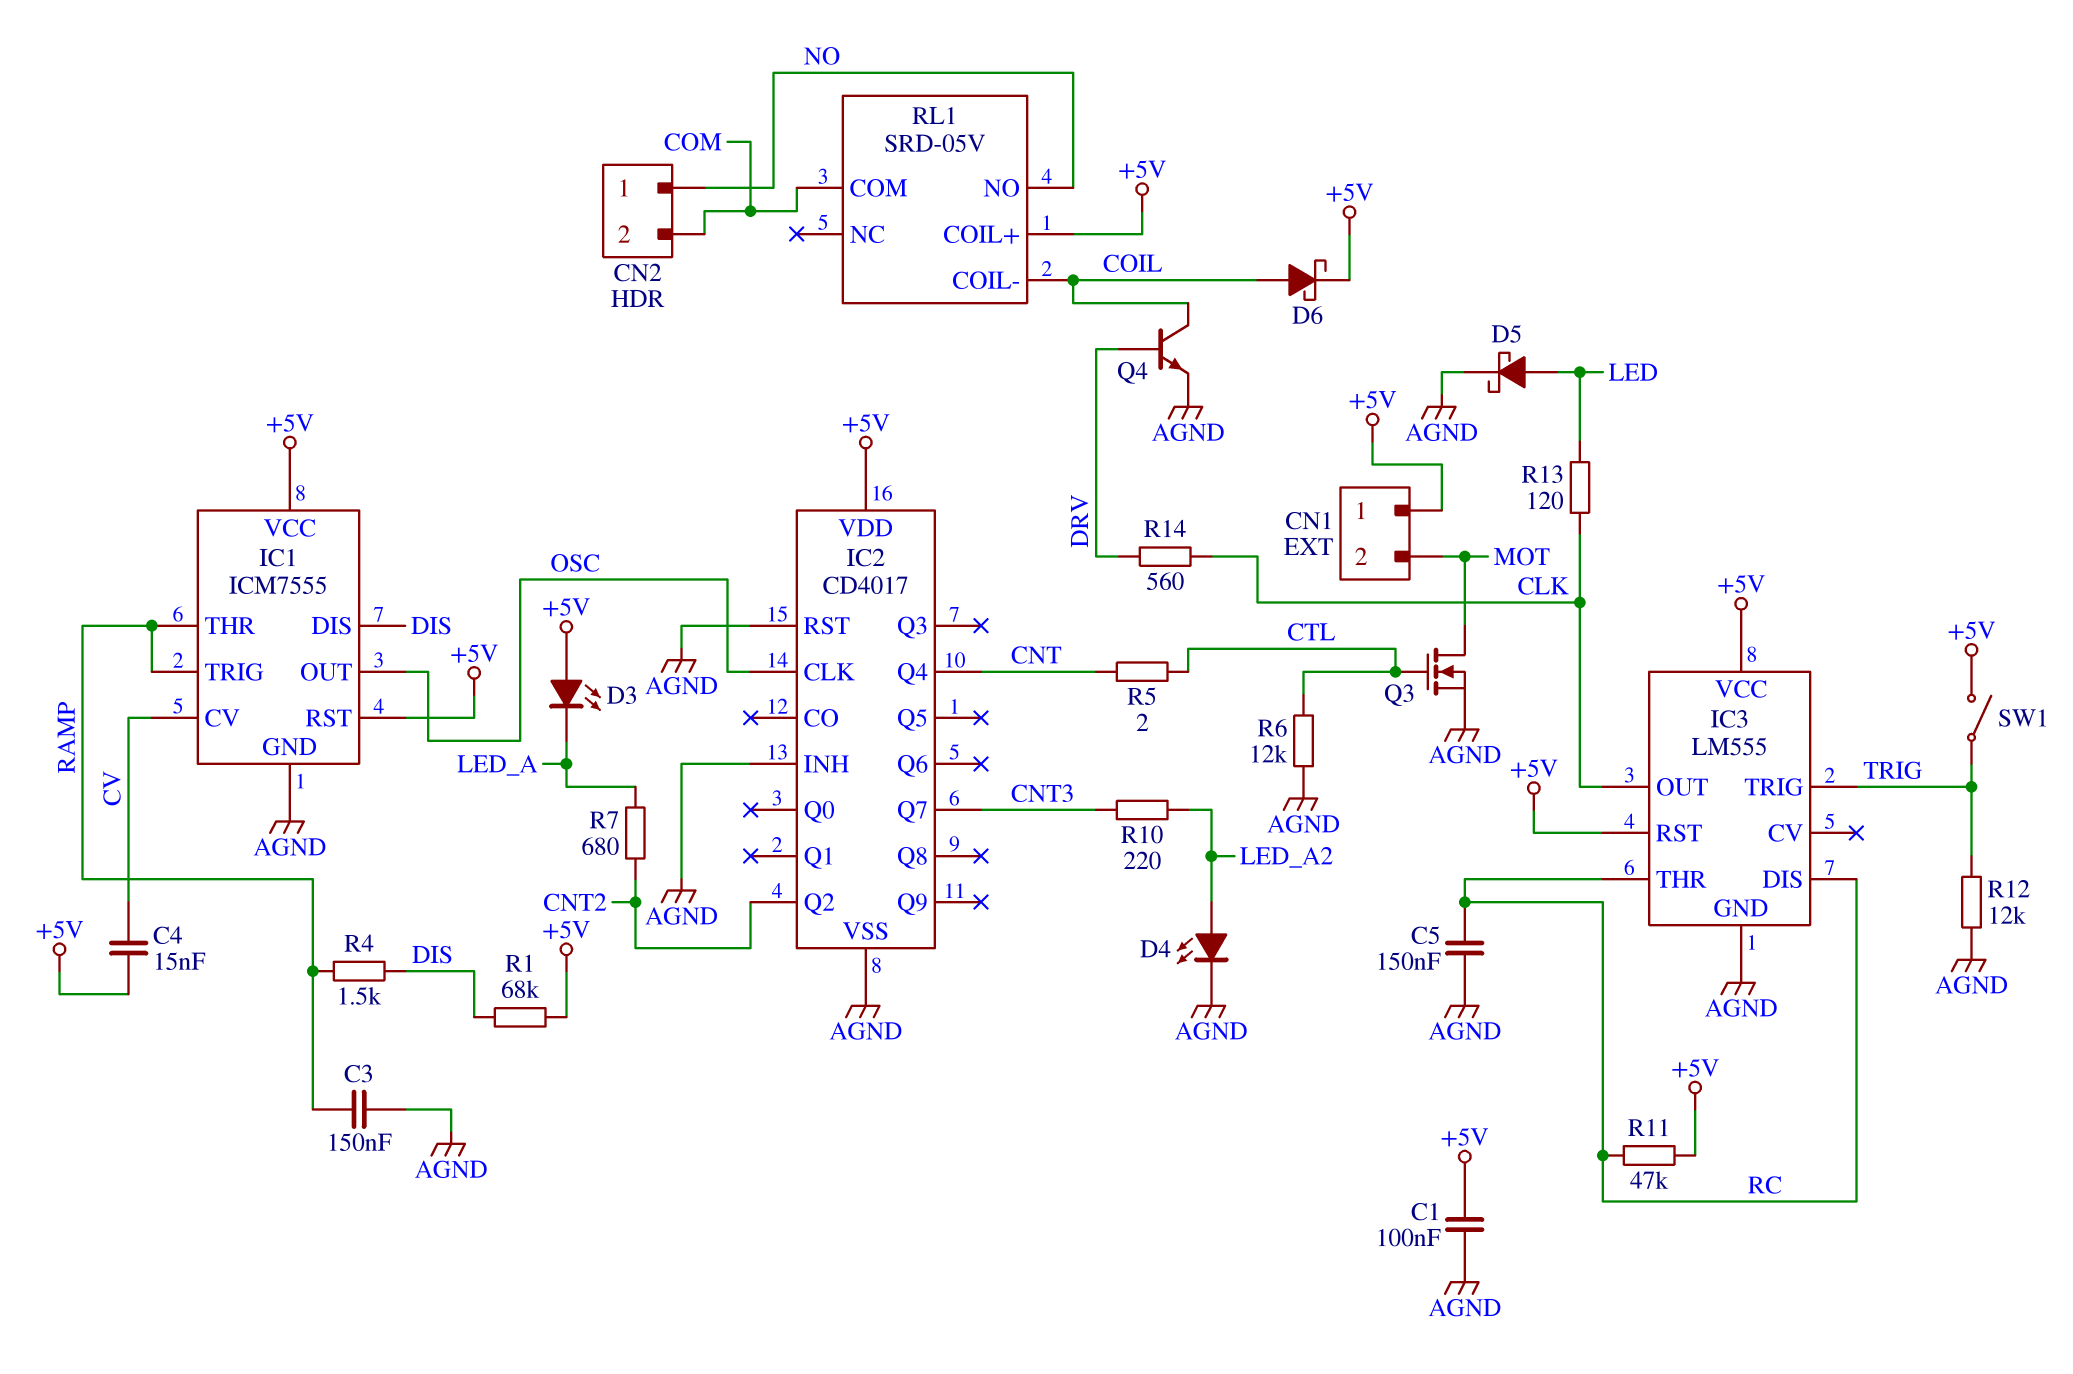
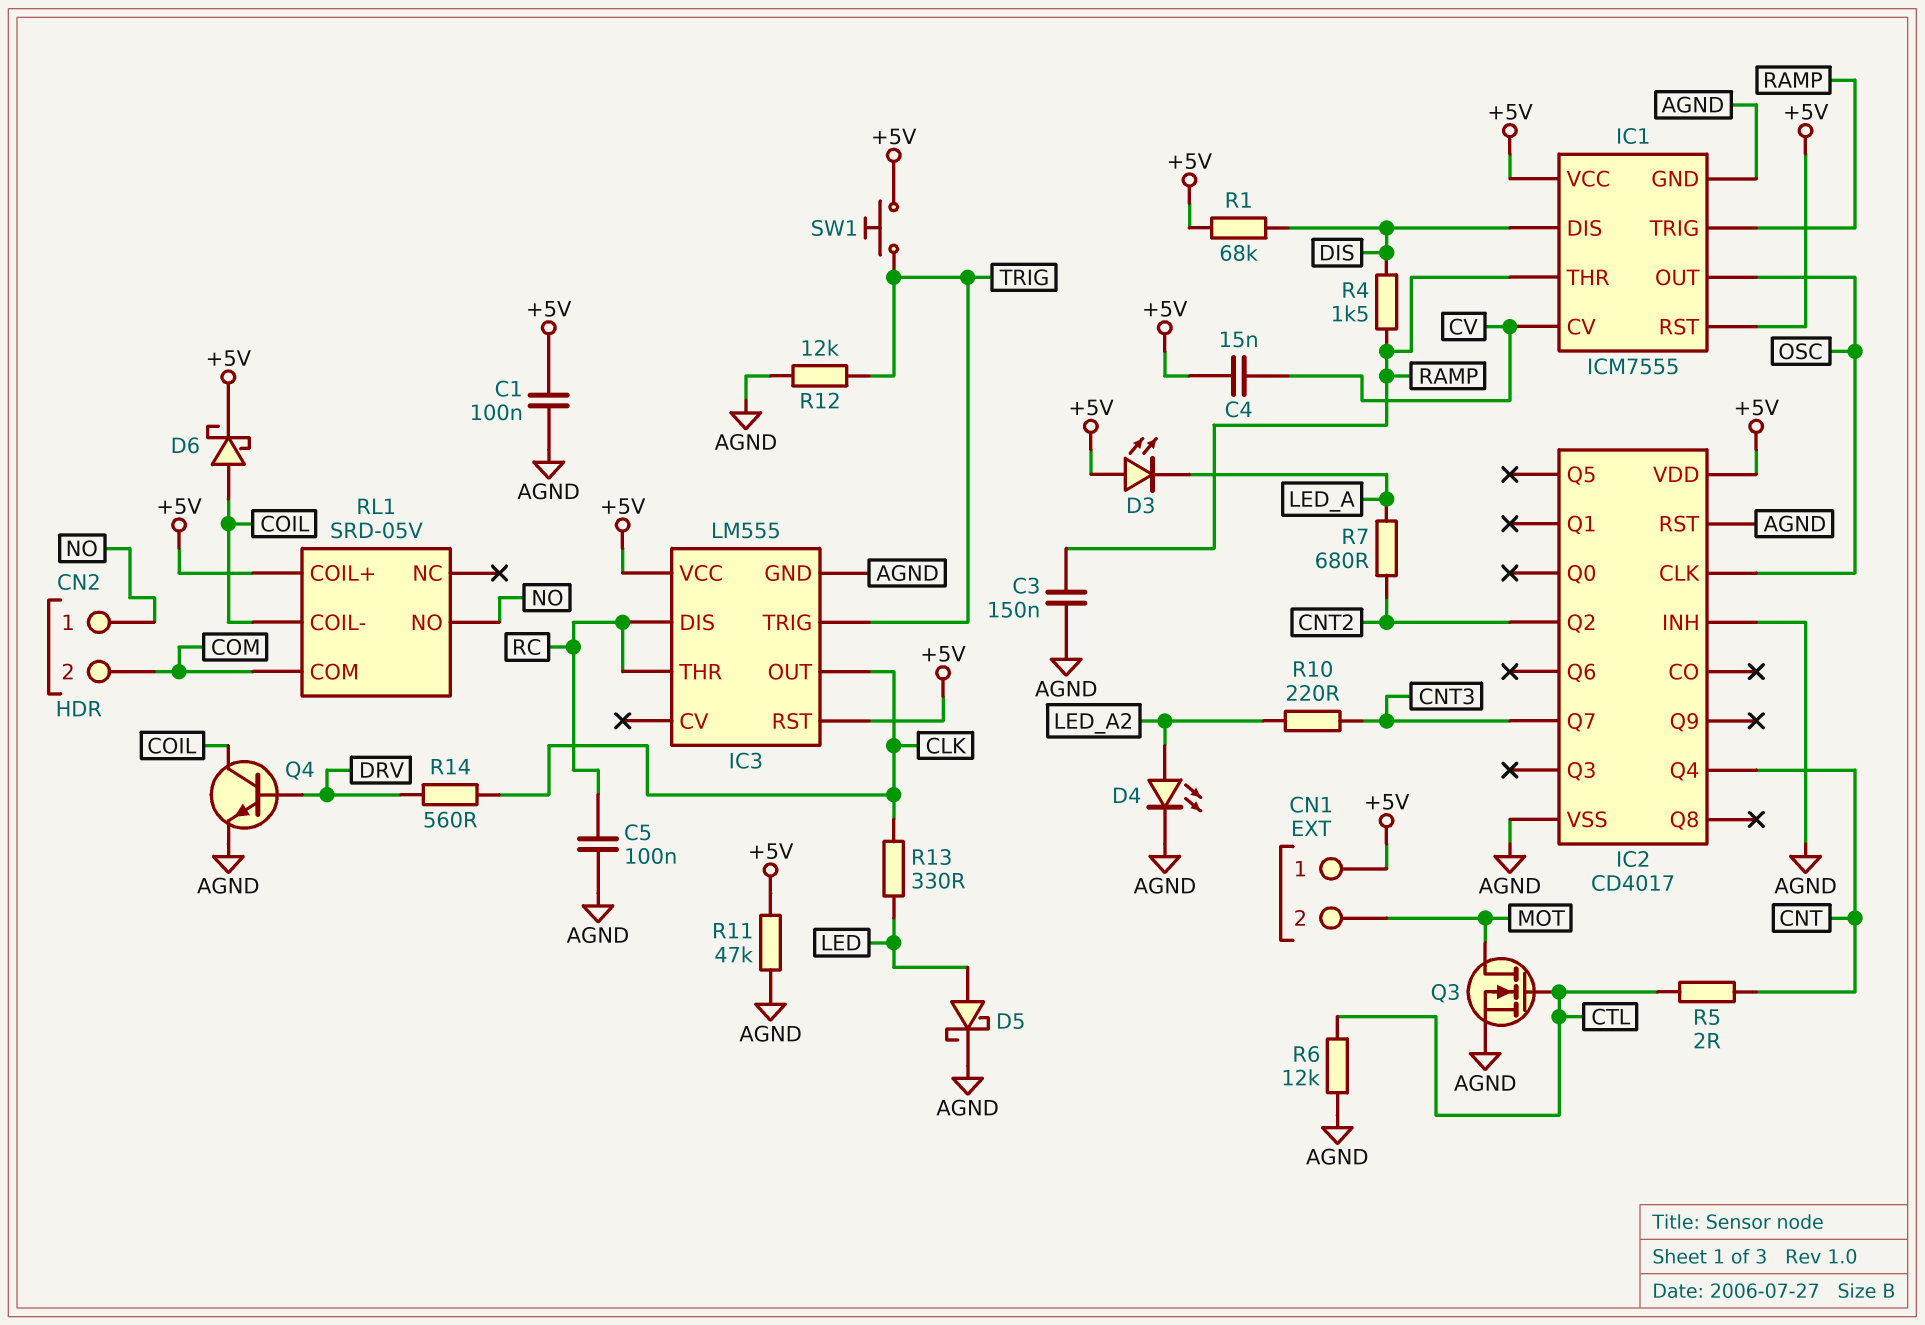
C5: 150nF (AGND, RC) -> 100nF (AGND, RC)
R11: 47k (+5V, RC) -> 47k (+5V, AGND)
R13: 120 (CLK, LED) -> 330 (CLK, LED)
SW1: switch (+5V, TRIG) -> button (+5V, TRIG)

